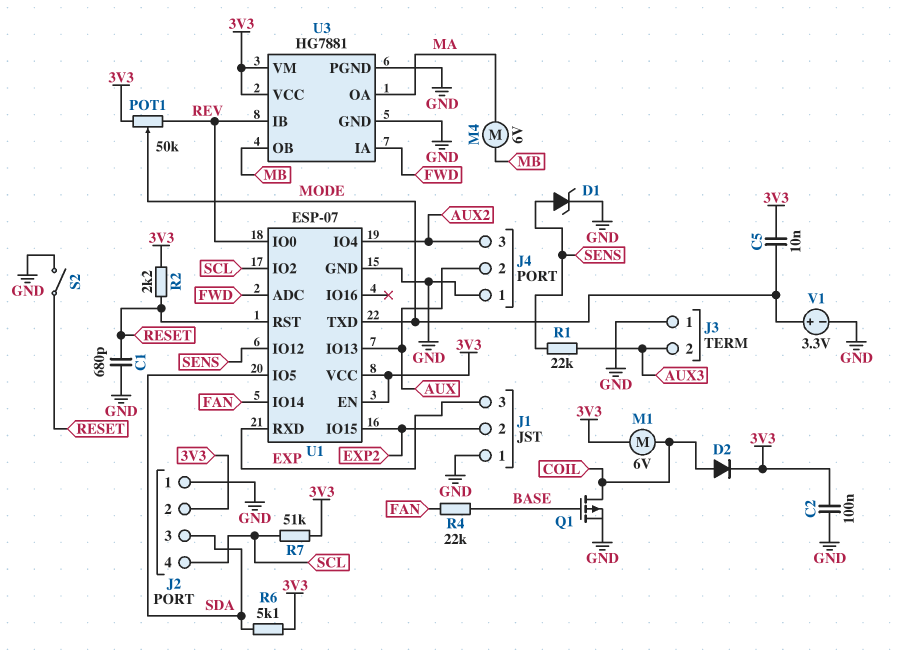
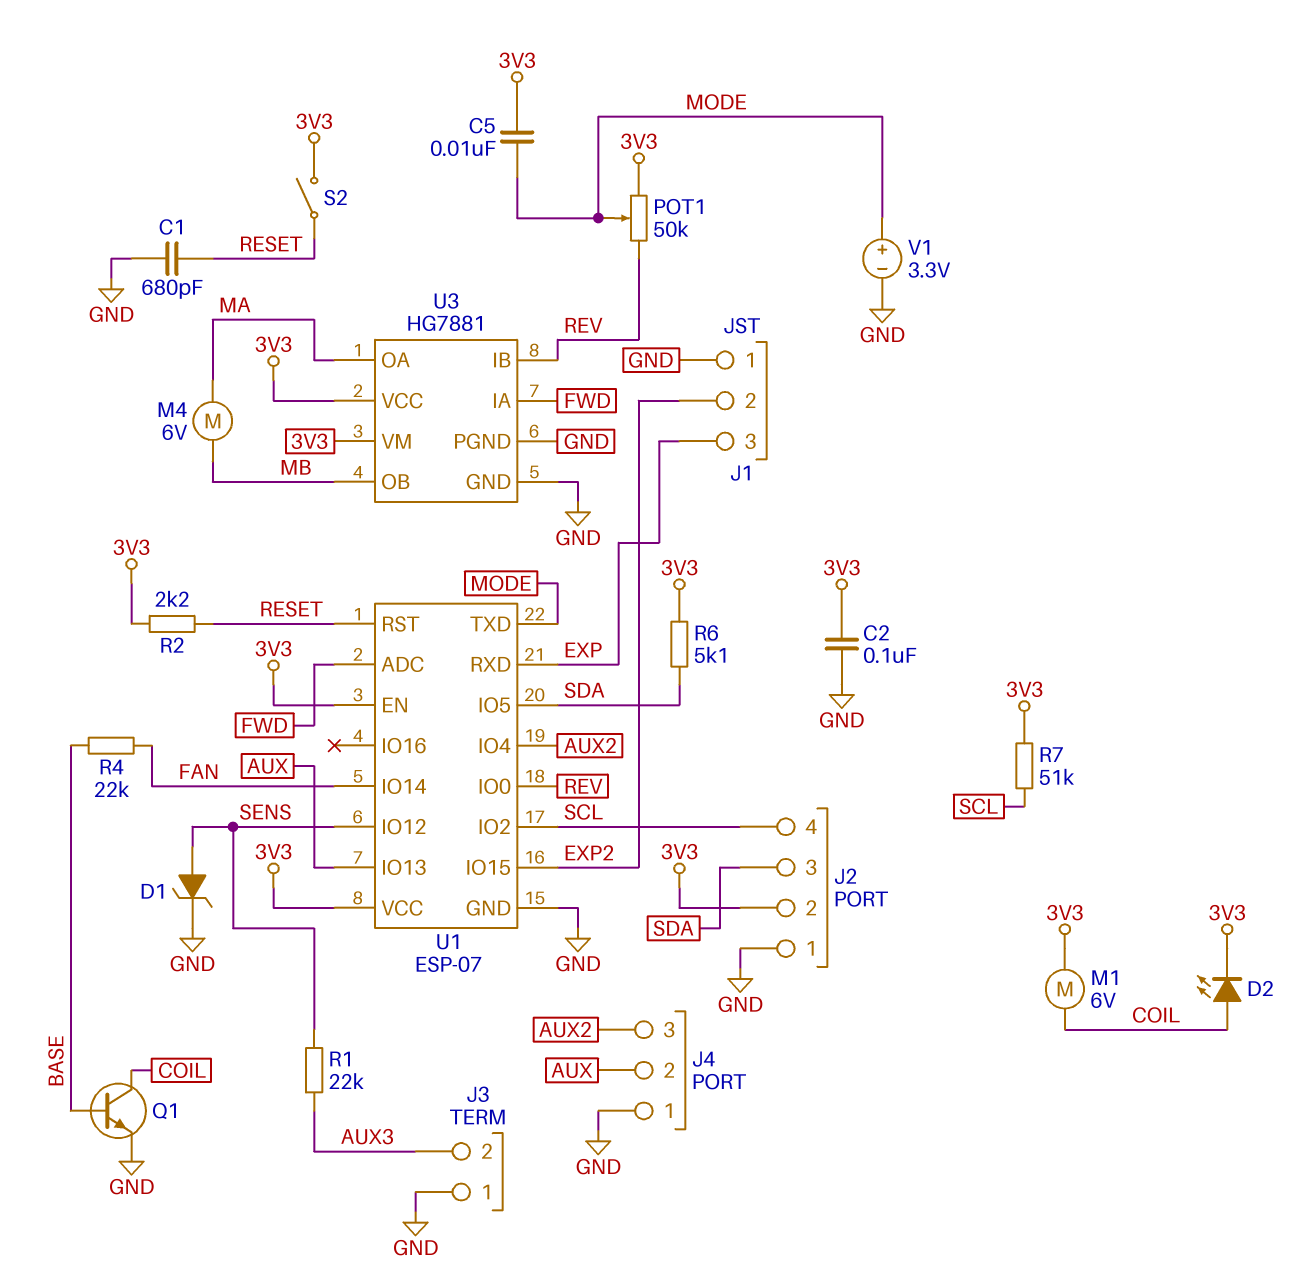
D2: diode (A COIL, K 3V3) -> LED (A COIL, K 3V3)
Q1: PMOS (G BASE, D COIL, S GND) -> NPN (B BASE, C COIL, E GND)
S2: switch (GND, RESET) -> switch (3V3, RESET)

